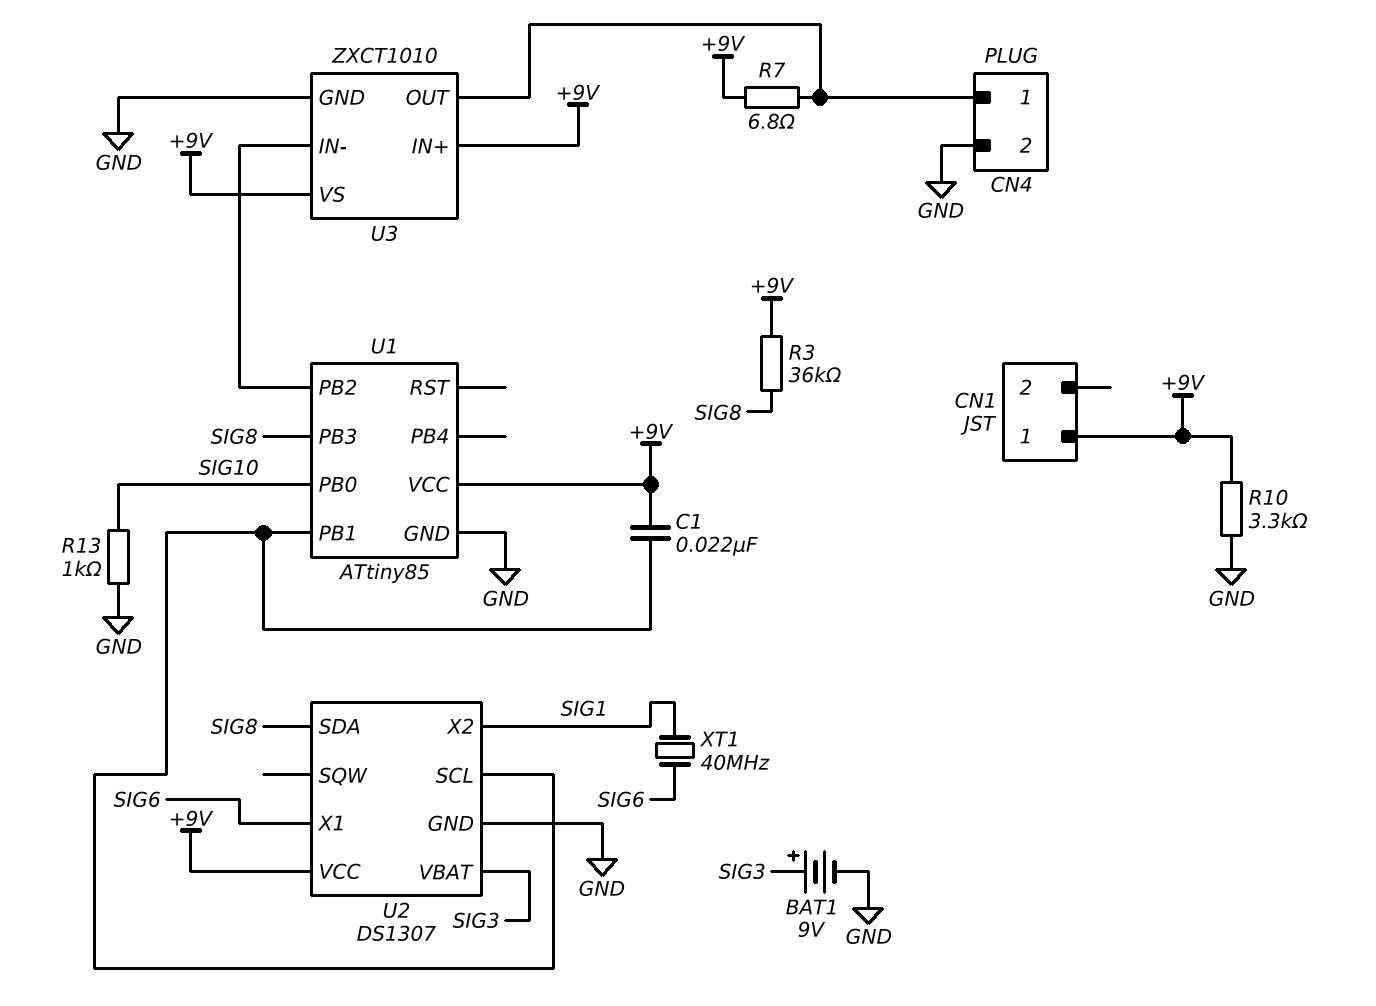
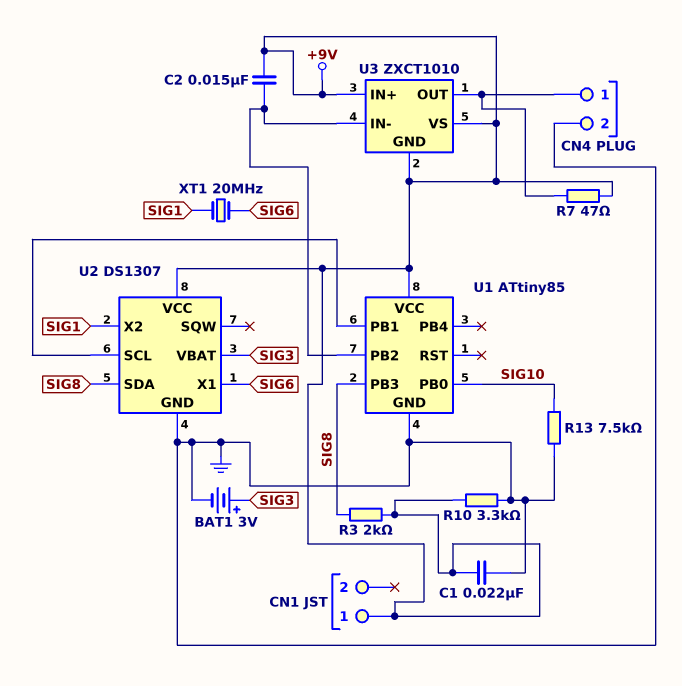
BAT1: 9V (plus SIG3, minus GND) -> 3V (plus SIG3, minus GND)
C1: 22nF (+9V, U1/PB1) -> 22nF (+9V, GND)
C2: none -> 15nF (+9V, U1/PB2)
R3: 36k (+9V, SIG8) -> 2k (+9V, SIG8)
R7: 6.8 (+9V, CN4/1) -> 47 (+9V, CN4/1)
R13: 1k (GND, SIG10) -> 7.5k (GND, SIG10)
U3 pin GND: GND -> +9V
XT1: 40MHz (SIG1, SIG6) -> 20MHz (SIG1, SIG6)

